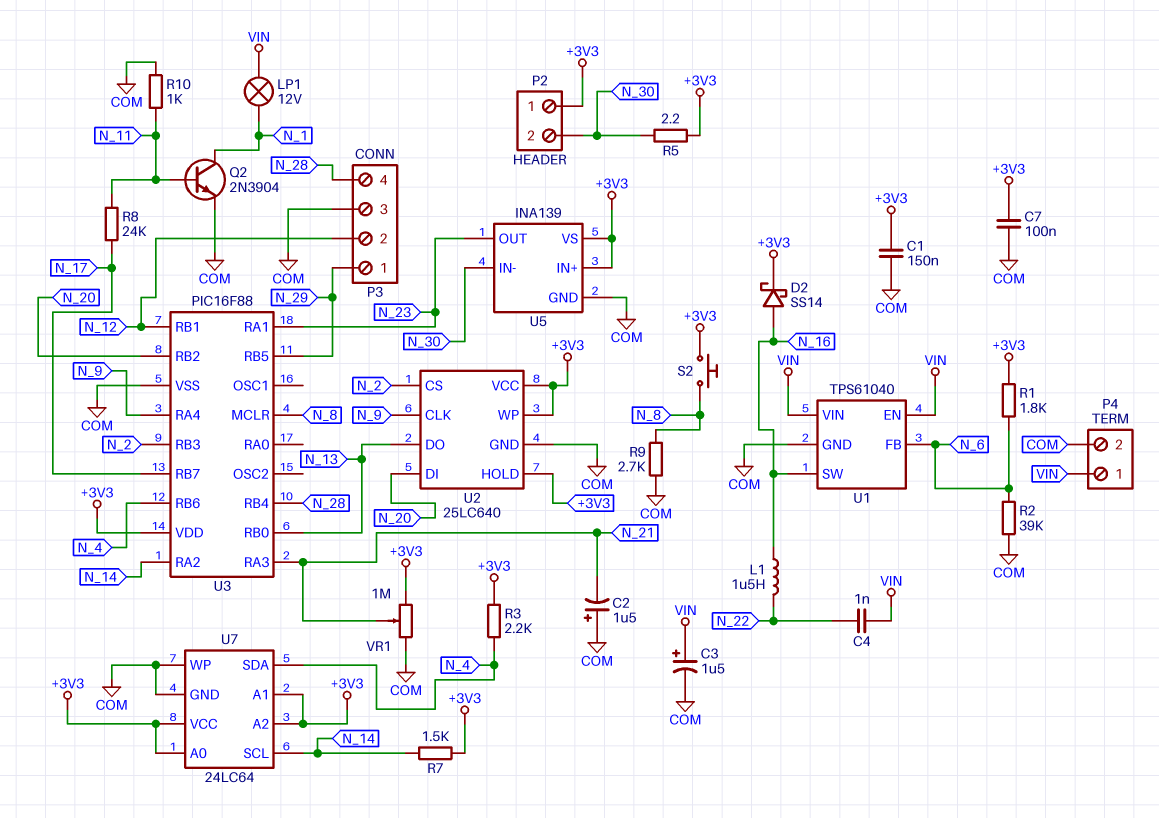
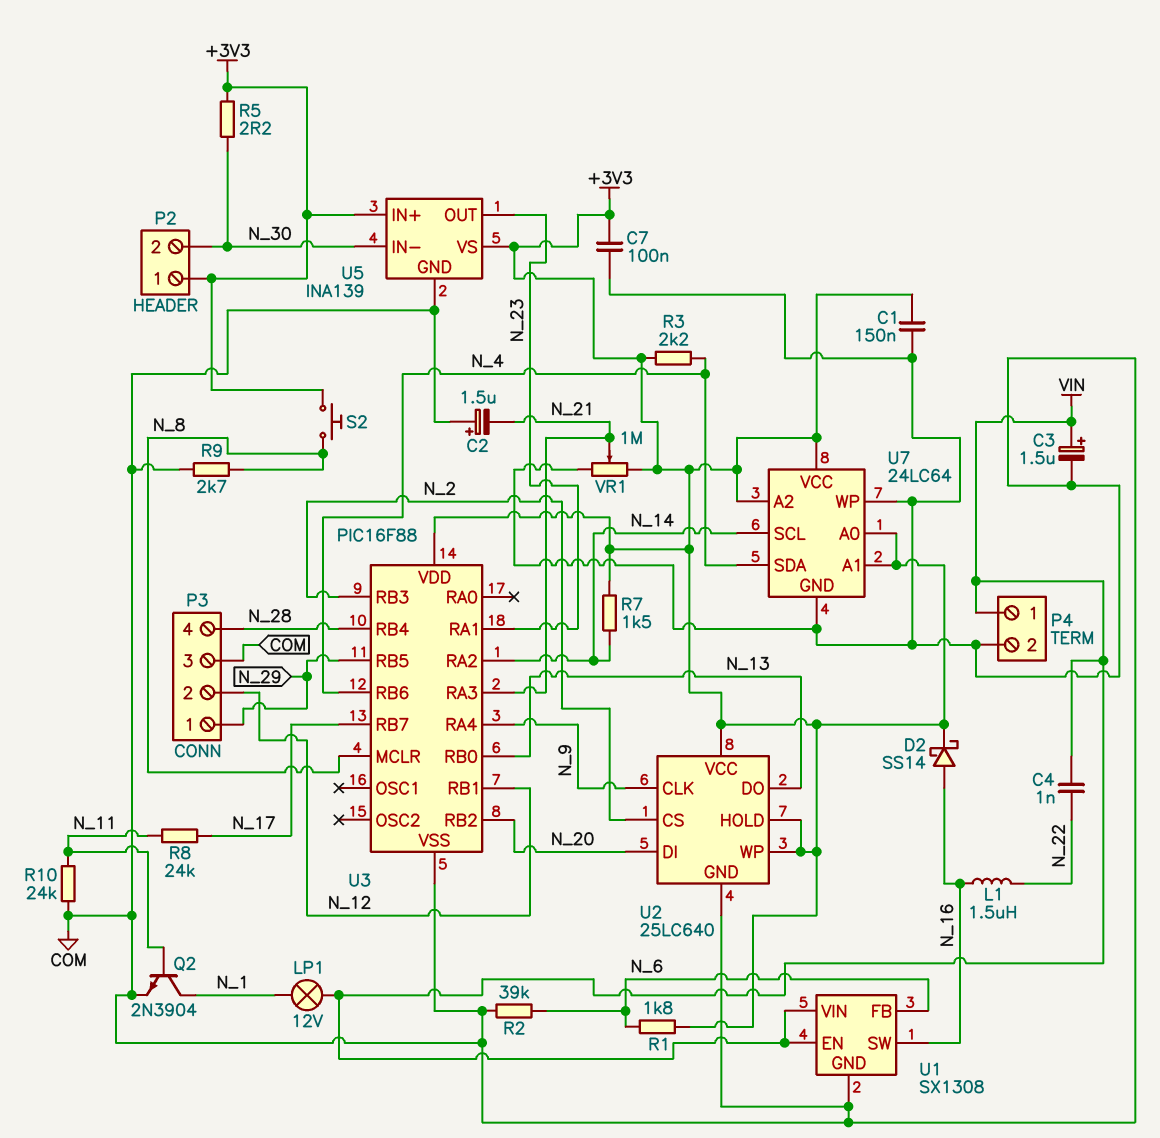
R10: 1k (COM, N_11) -> 24k (COM, N_11)
U1: TPS61040 -> SX1308

